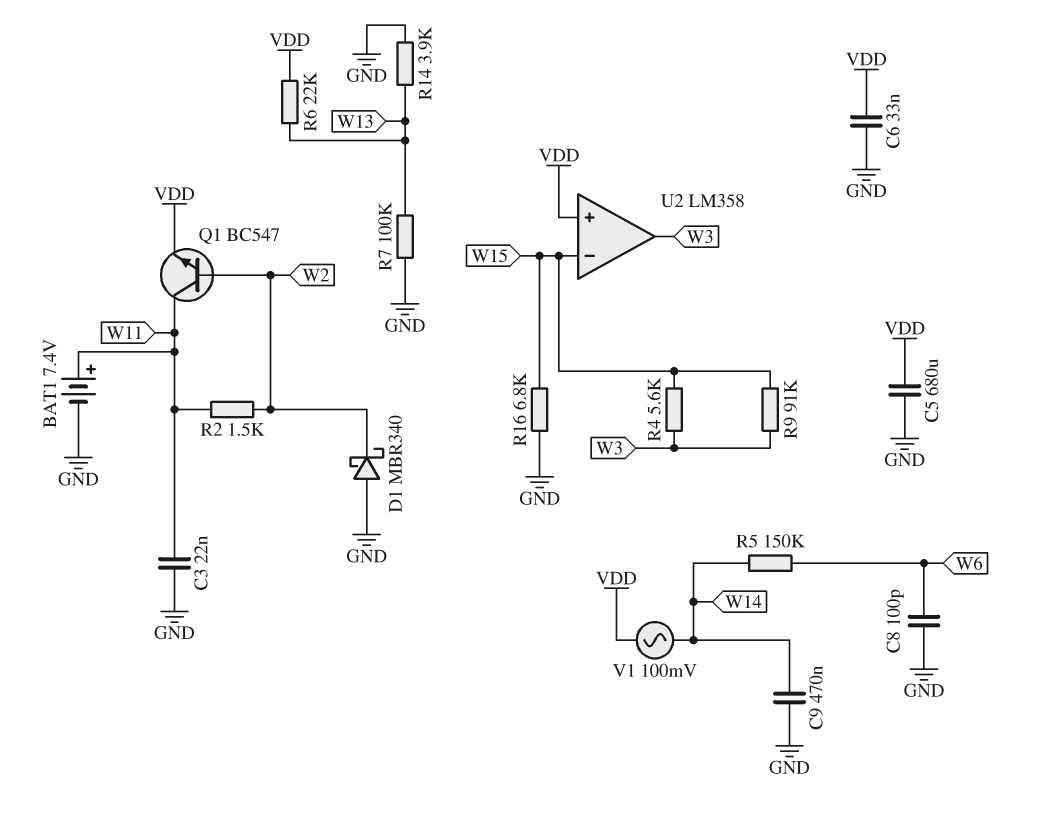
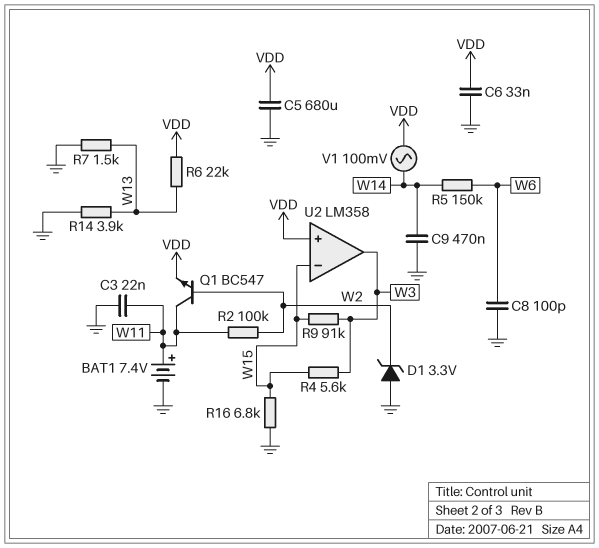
D1: schottky MBR340 (A GND, K W2) -> zener 3.3V (A GND, K W2)
R2: 1.5k (W2, W11) -> 100k (W2, W11)
R7: 100k (GND, W13) -> 1.5k (GND, W13)

